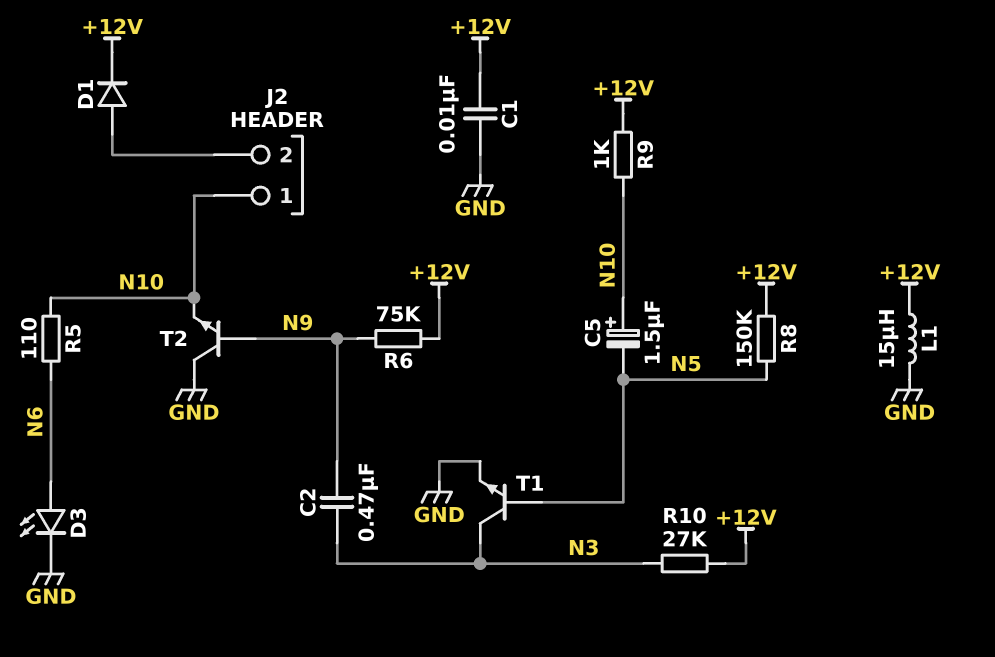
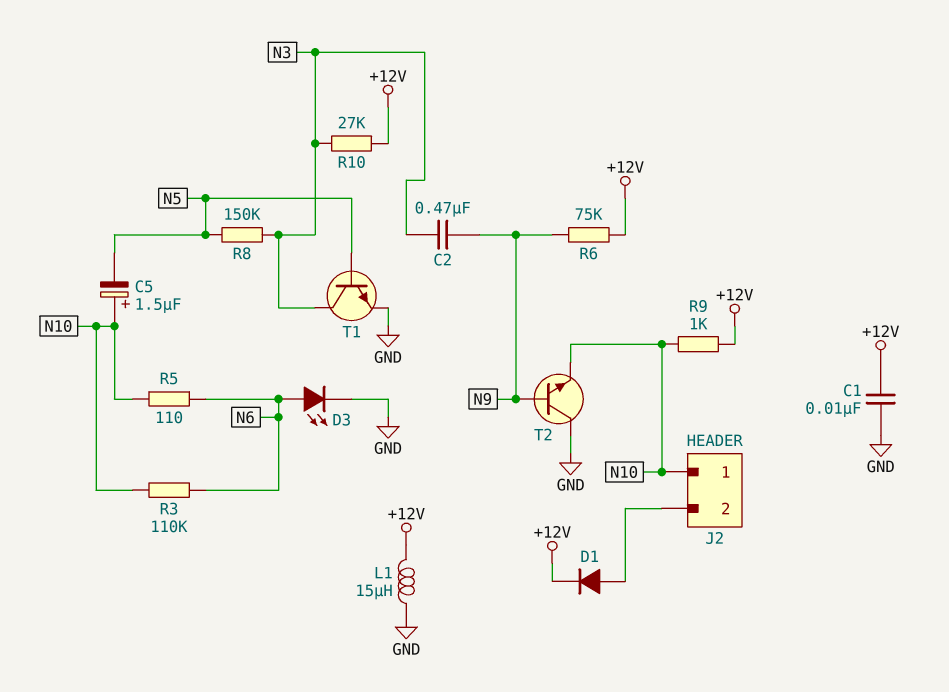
R3: none -> 110k (N6, N10)
R8: 150k (+12V, N5) -> 150k (N3, N5)

